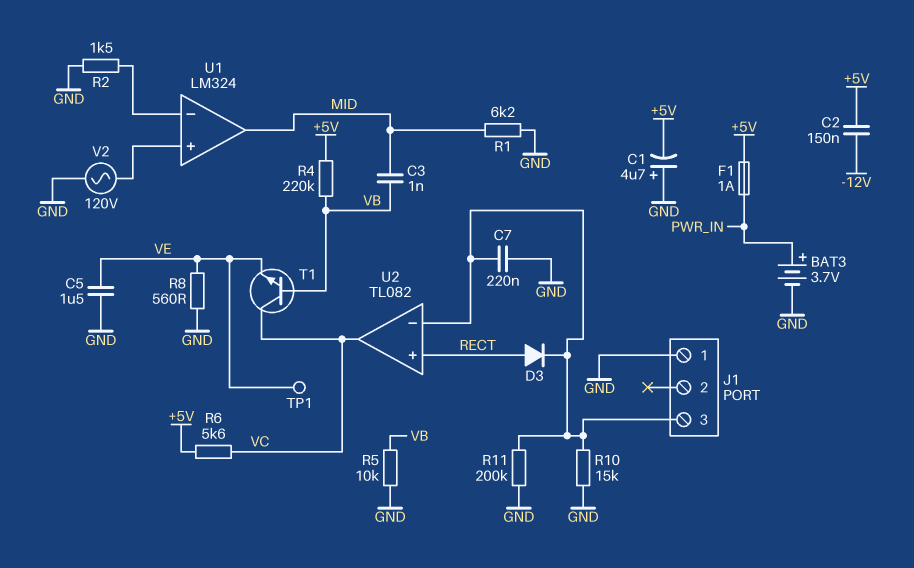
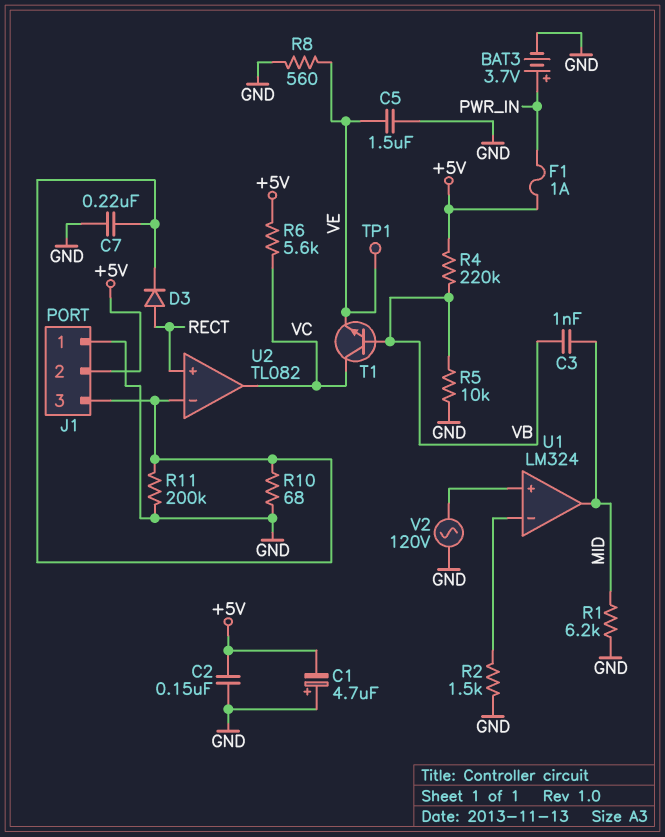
C2: 150nF (+5V, -12V) -> 150nF (+5V, GND)
J1 pin 2: none -> +5V
R10: 15k (GND, J1/3) -> 68 (GND, J1/3)

